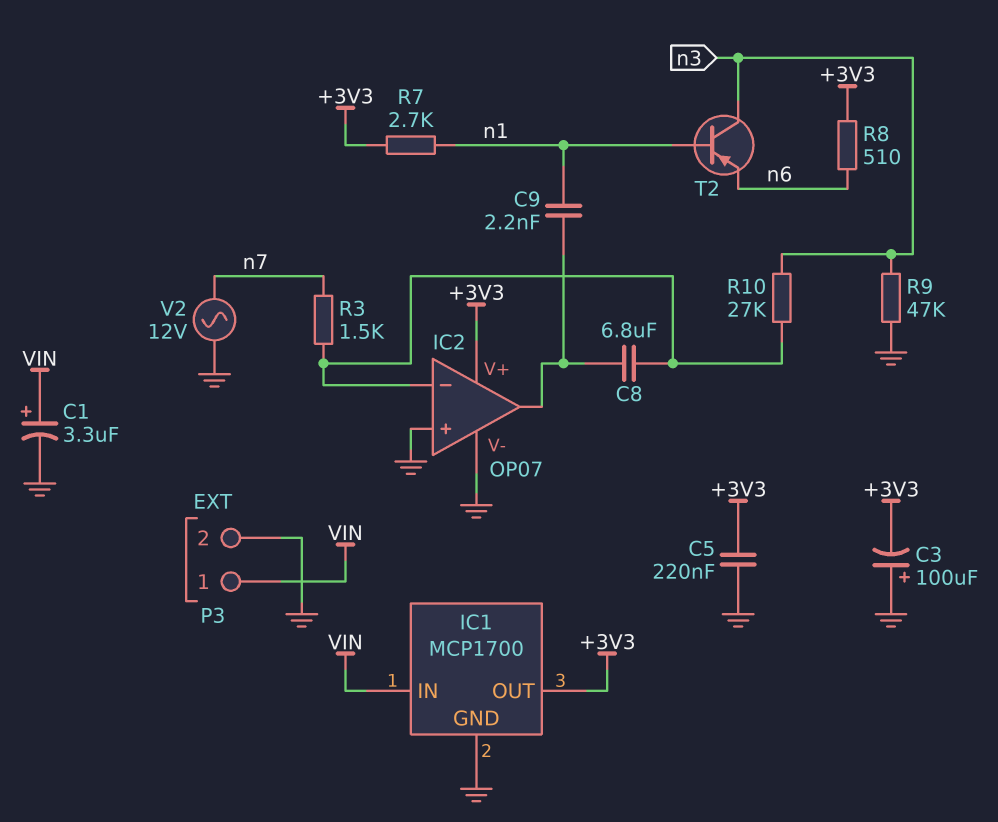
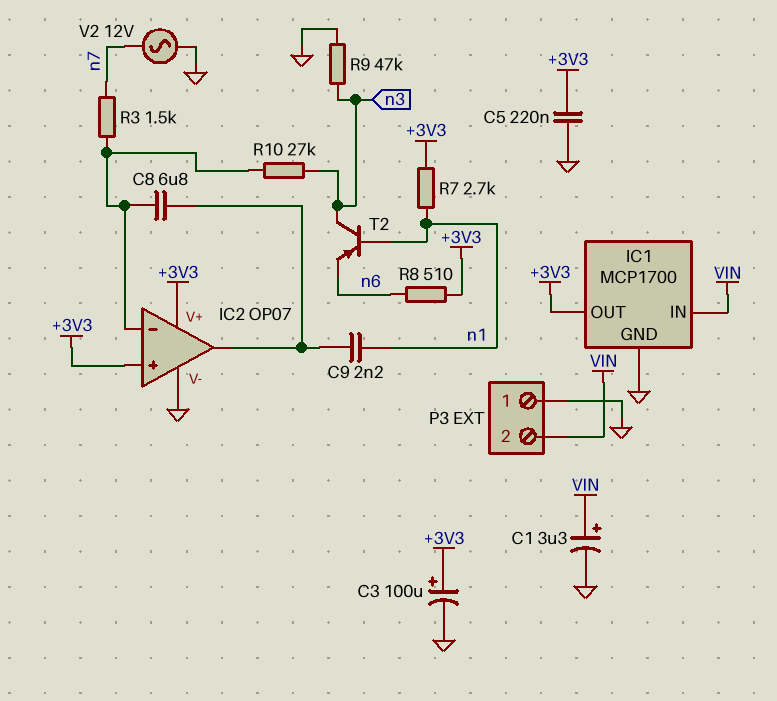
C3: 100uF (plus GND, minus +3V3) -> 100uF (plus +3V3, minus GND)
IC2 pin in+: GND -> +3V3
P3 pin 1: VIN -> GND
P3 pin 2: GND -> VIN

